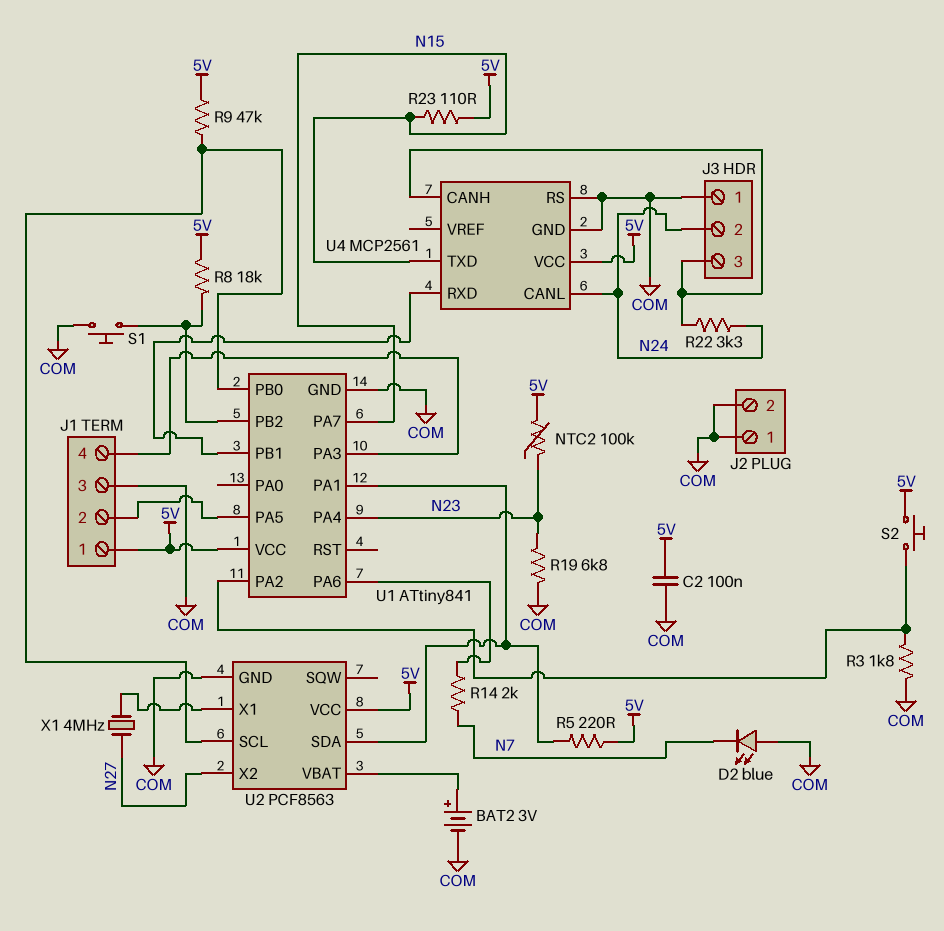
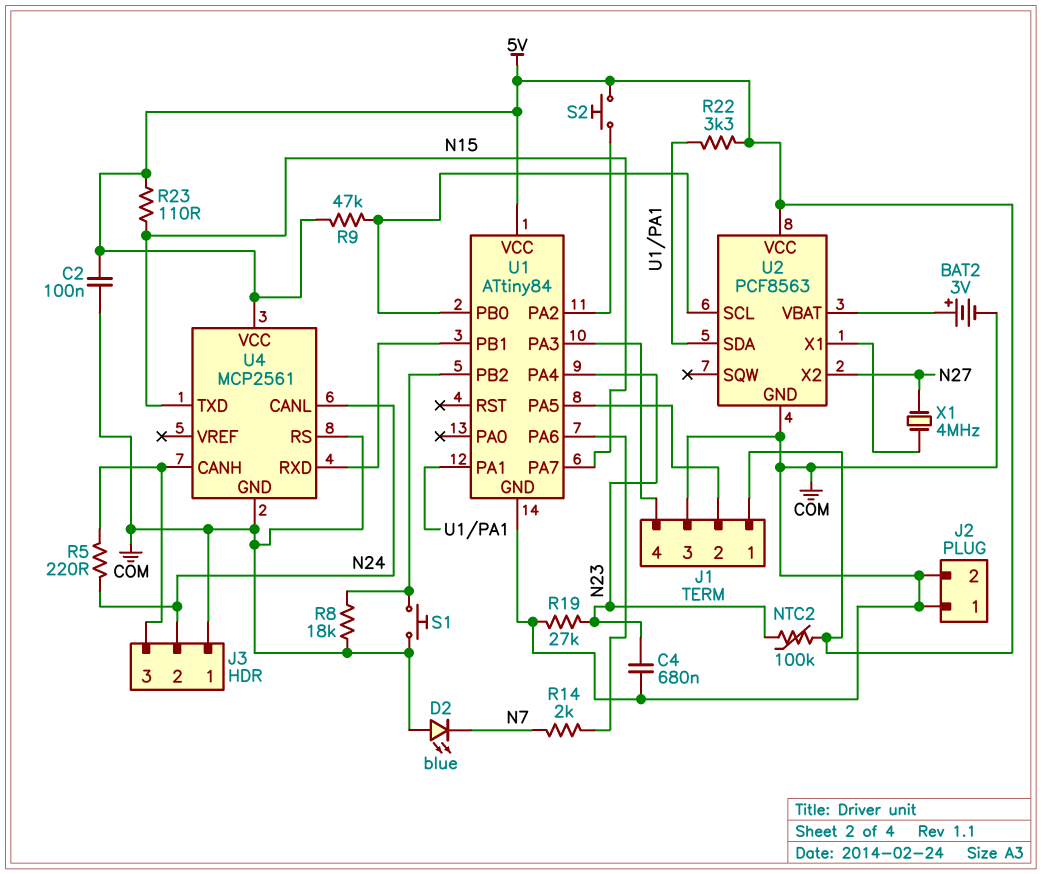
C4: none -> 680nF (COM, N23)
R3: 1.8k (COM, U1/PA2) -> none
R5: 220 (5V, U1/PA1) -> 220 (J3/3, N24)
R8: 18k (5V, U1/PB2) -> 18k (COM, U1/PB2)
R19: 6.8k (COM, N23) -> 27k (COM, N23)
R22: 3.3k (J3/3, N24) -> 3.3k (5V, U1/PA1)
U1: ATtiny841 -> ATtiny84

